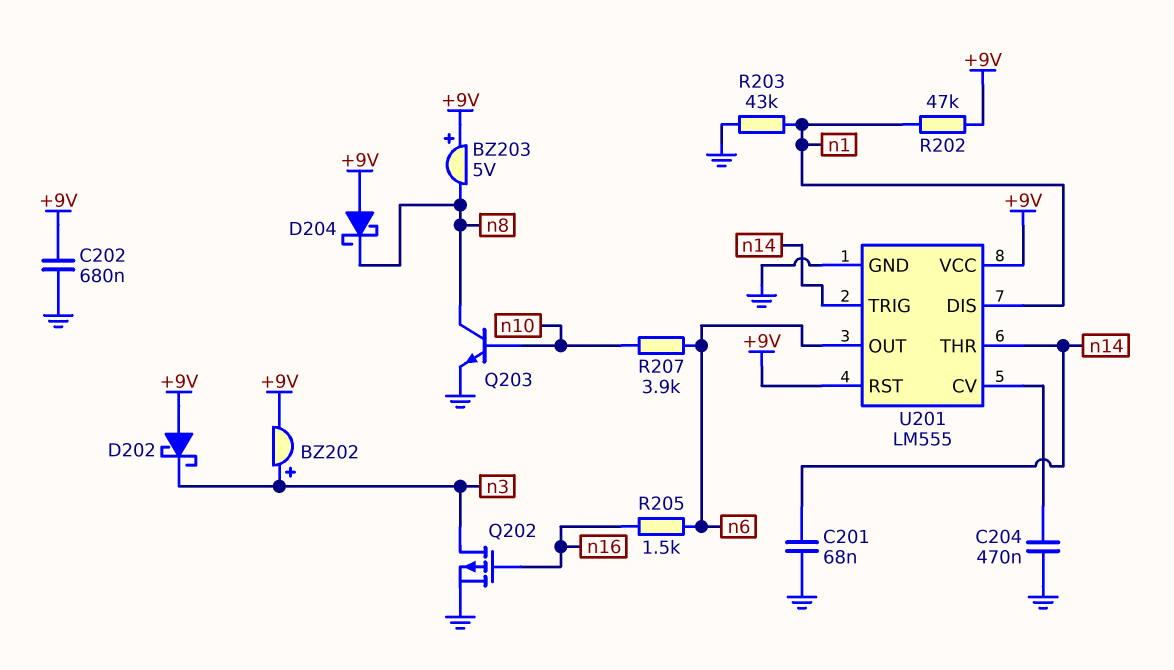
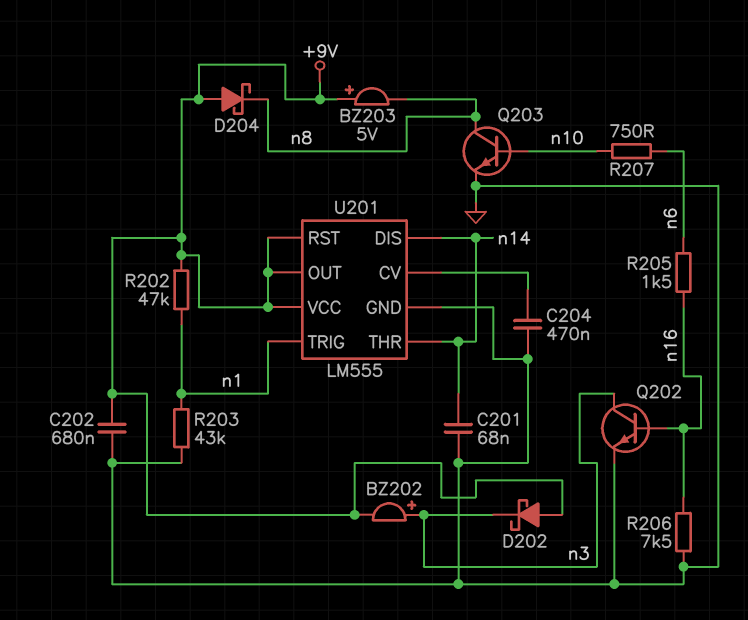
Q202: PMOS (G n16, D n3, S GND) -> NPN (B n16, C n3, E GND)
R206: none -> 7.5k (GND, n16)
R207: 3.9k (n6, n10) -> 750 (n6, n10)
U201 pin DIS: n1 -> n14
U201 pin OUT: n6 -> +9V
U201 pin TRIG: n14 -> n1

